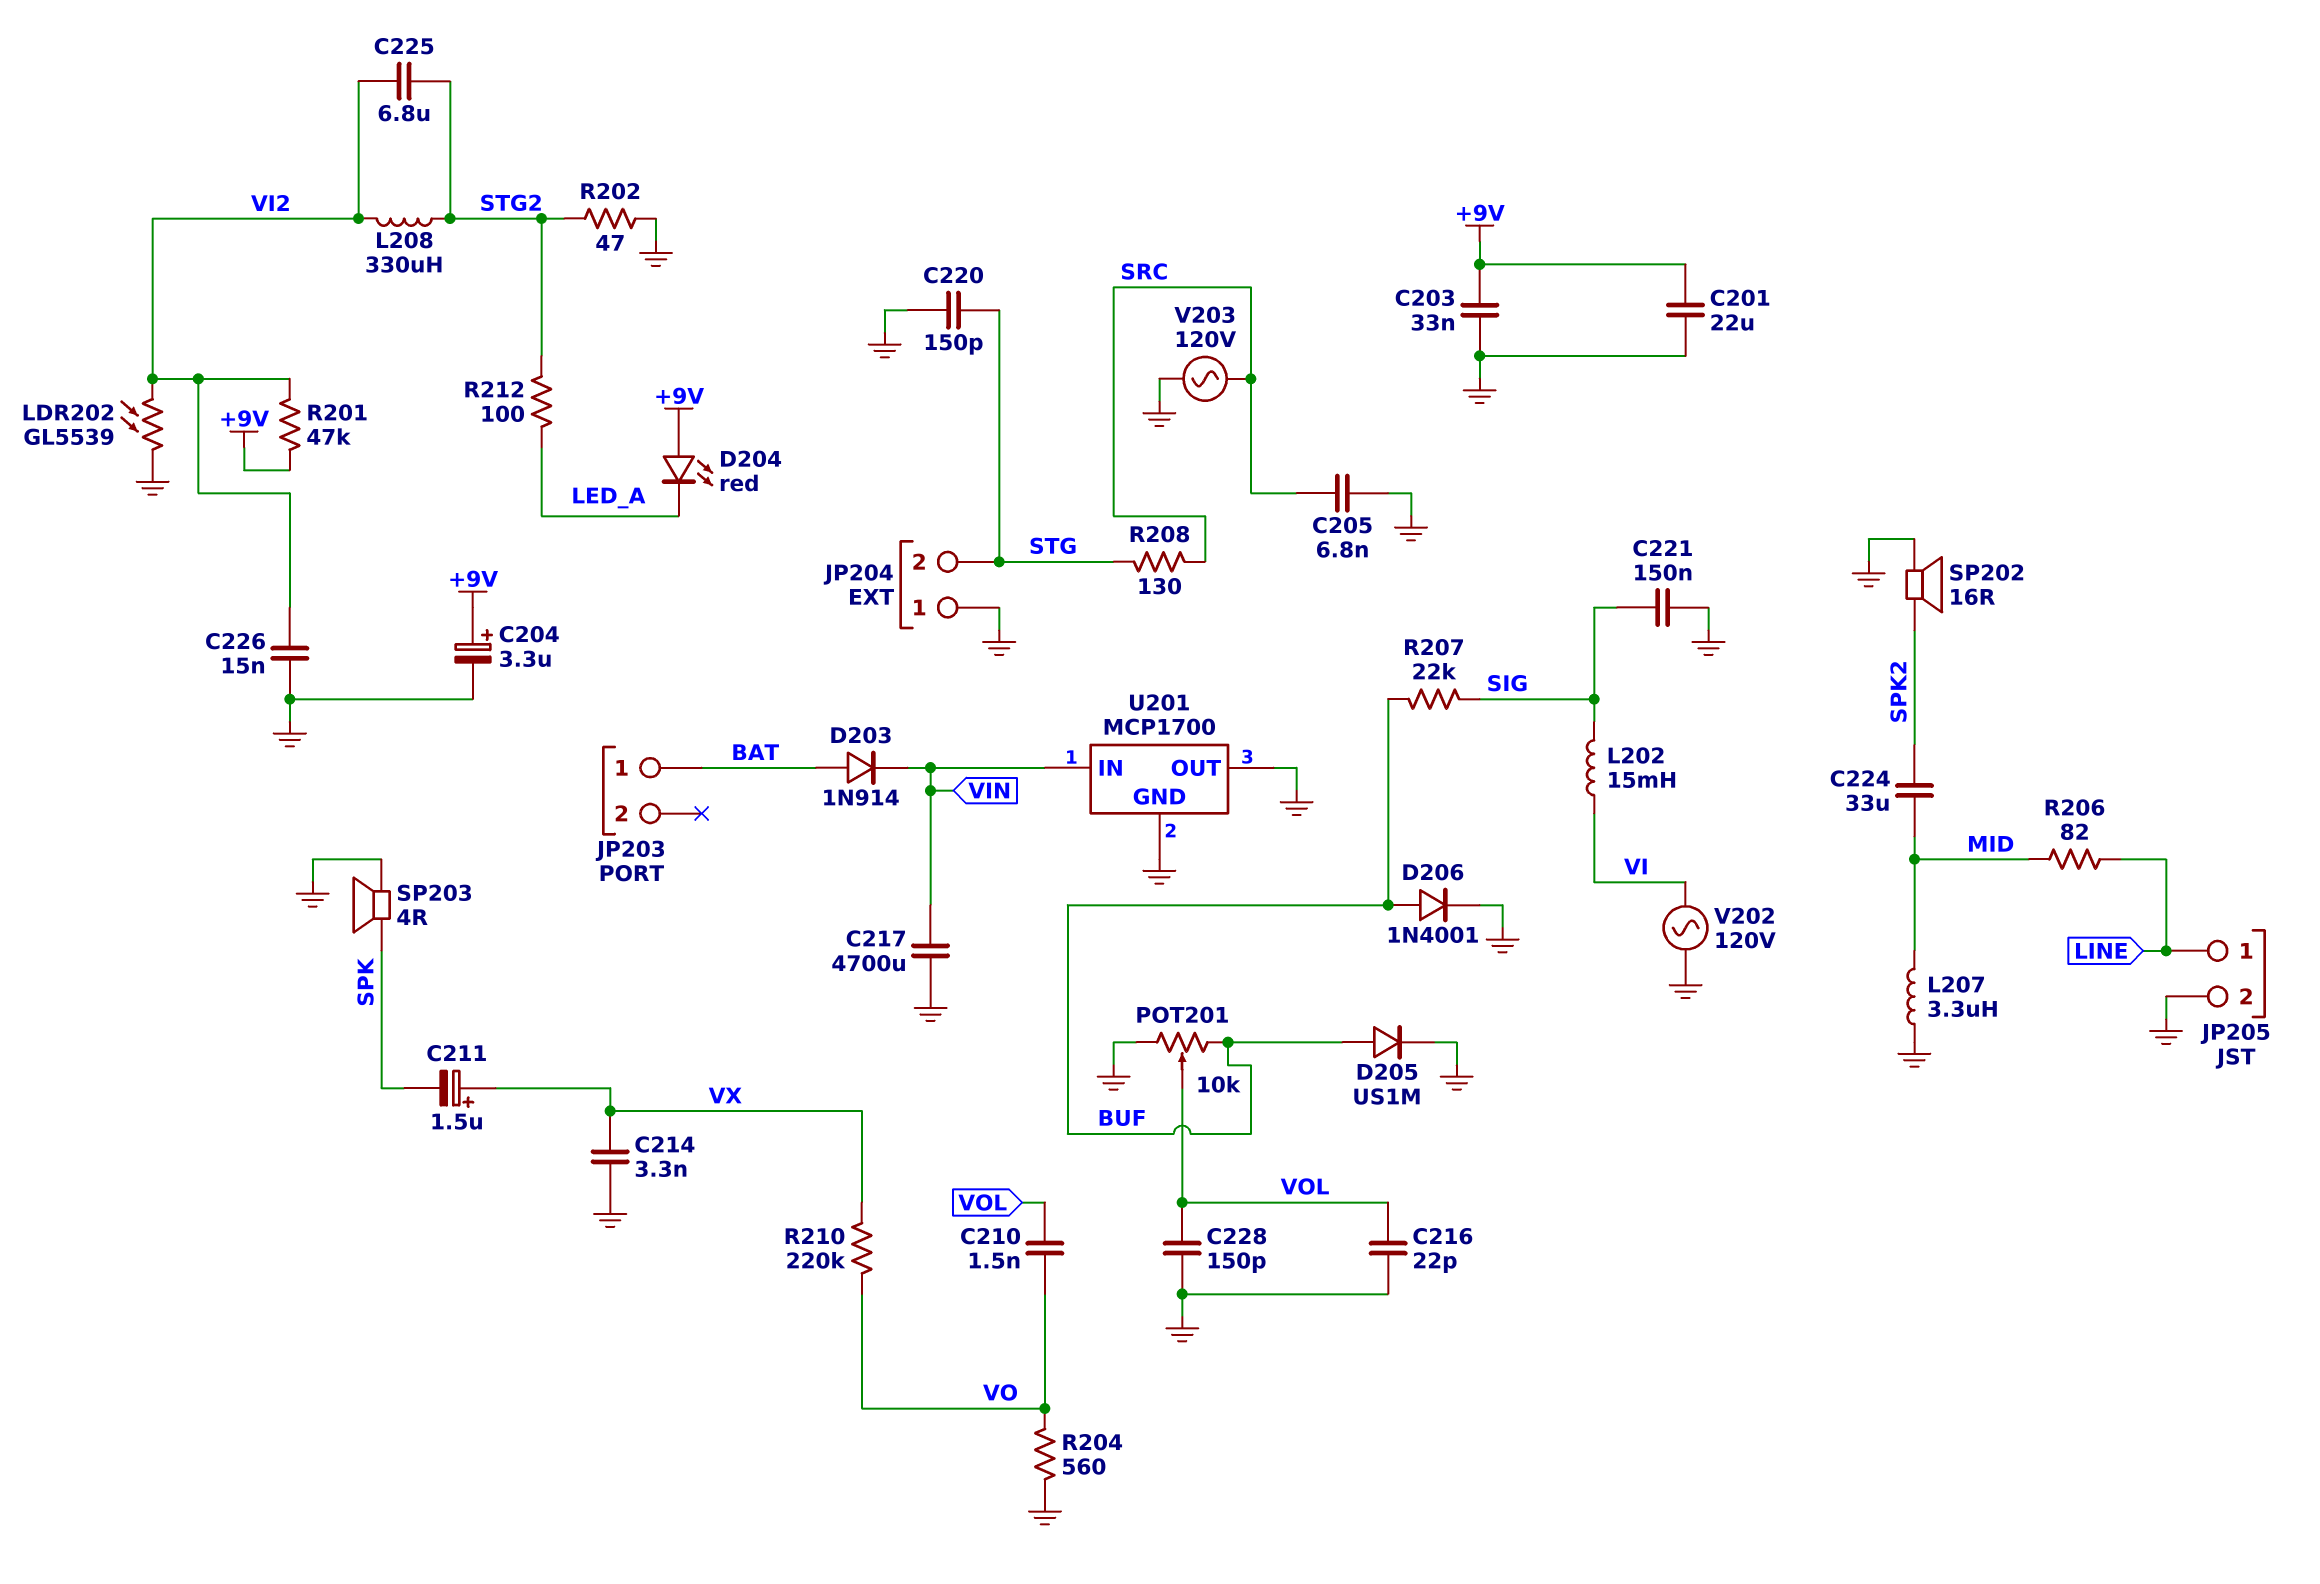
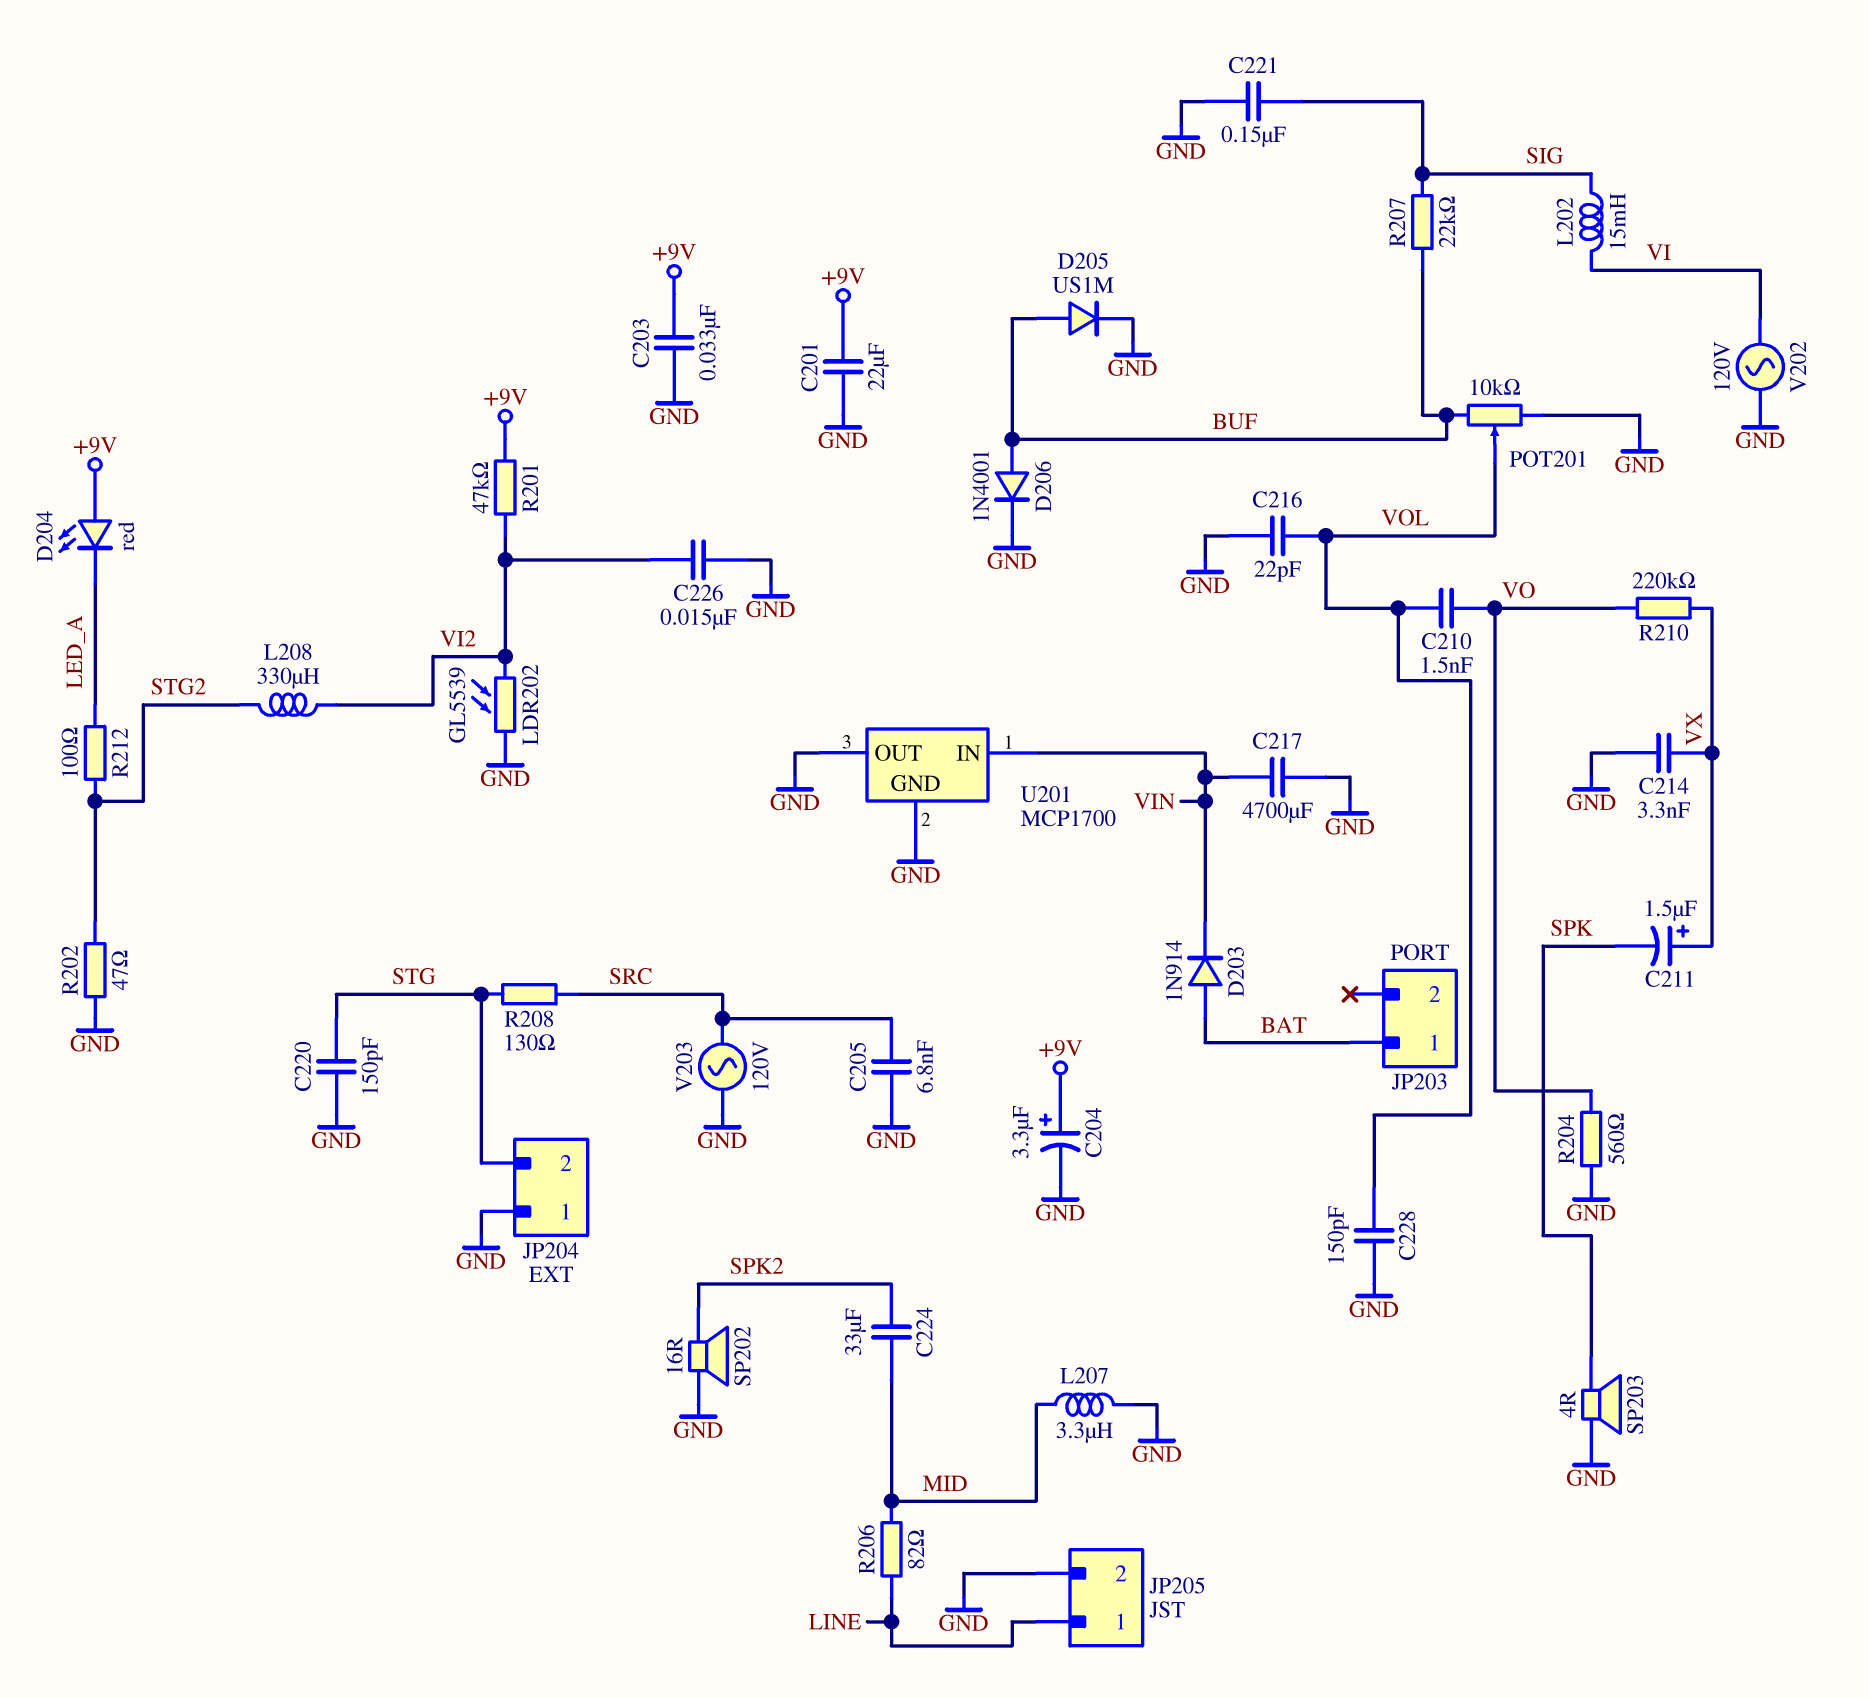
C225: 6.8uF (STG2, VI2) -> none

